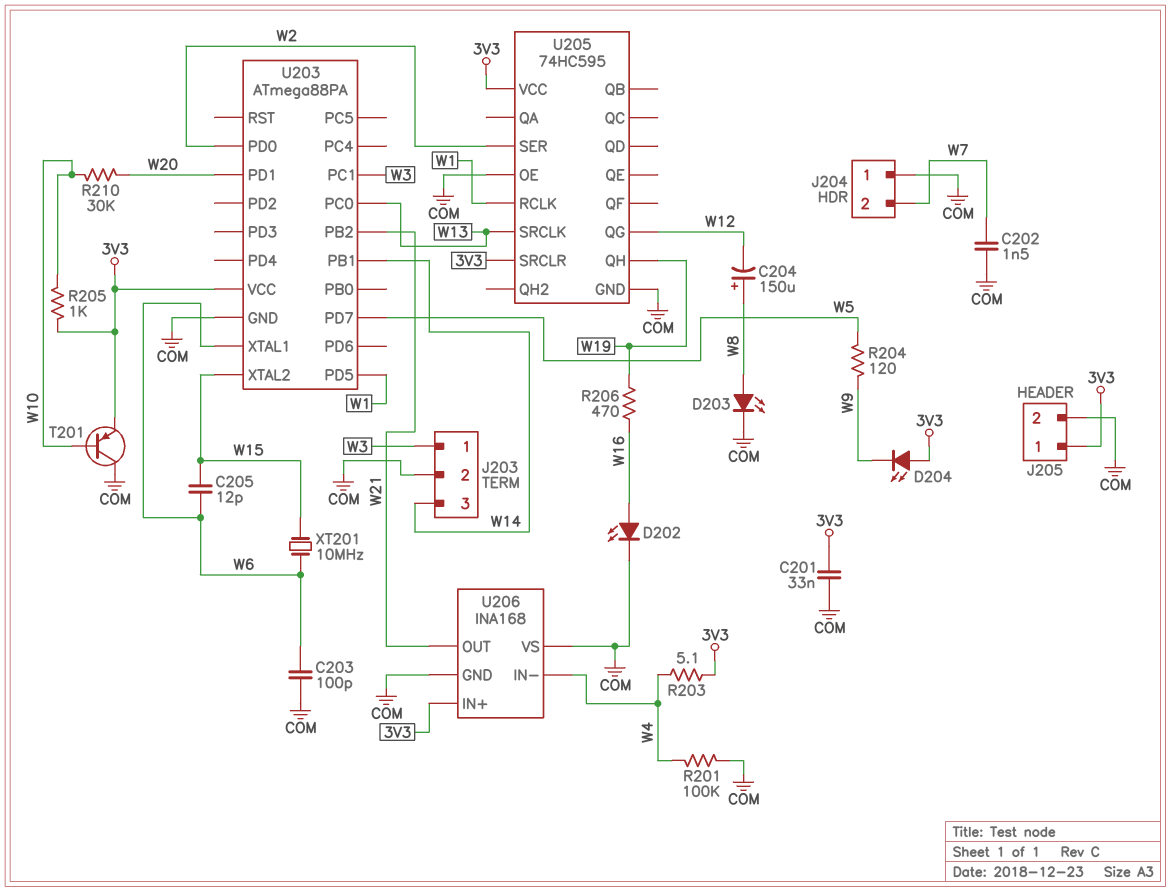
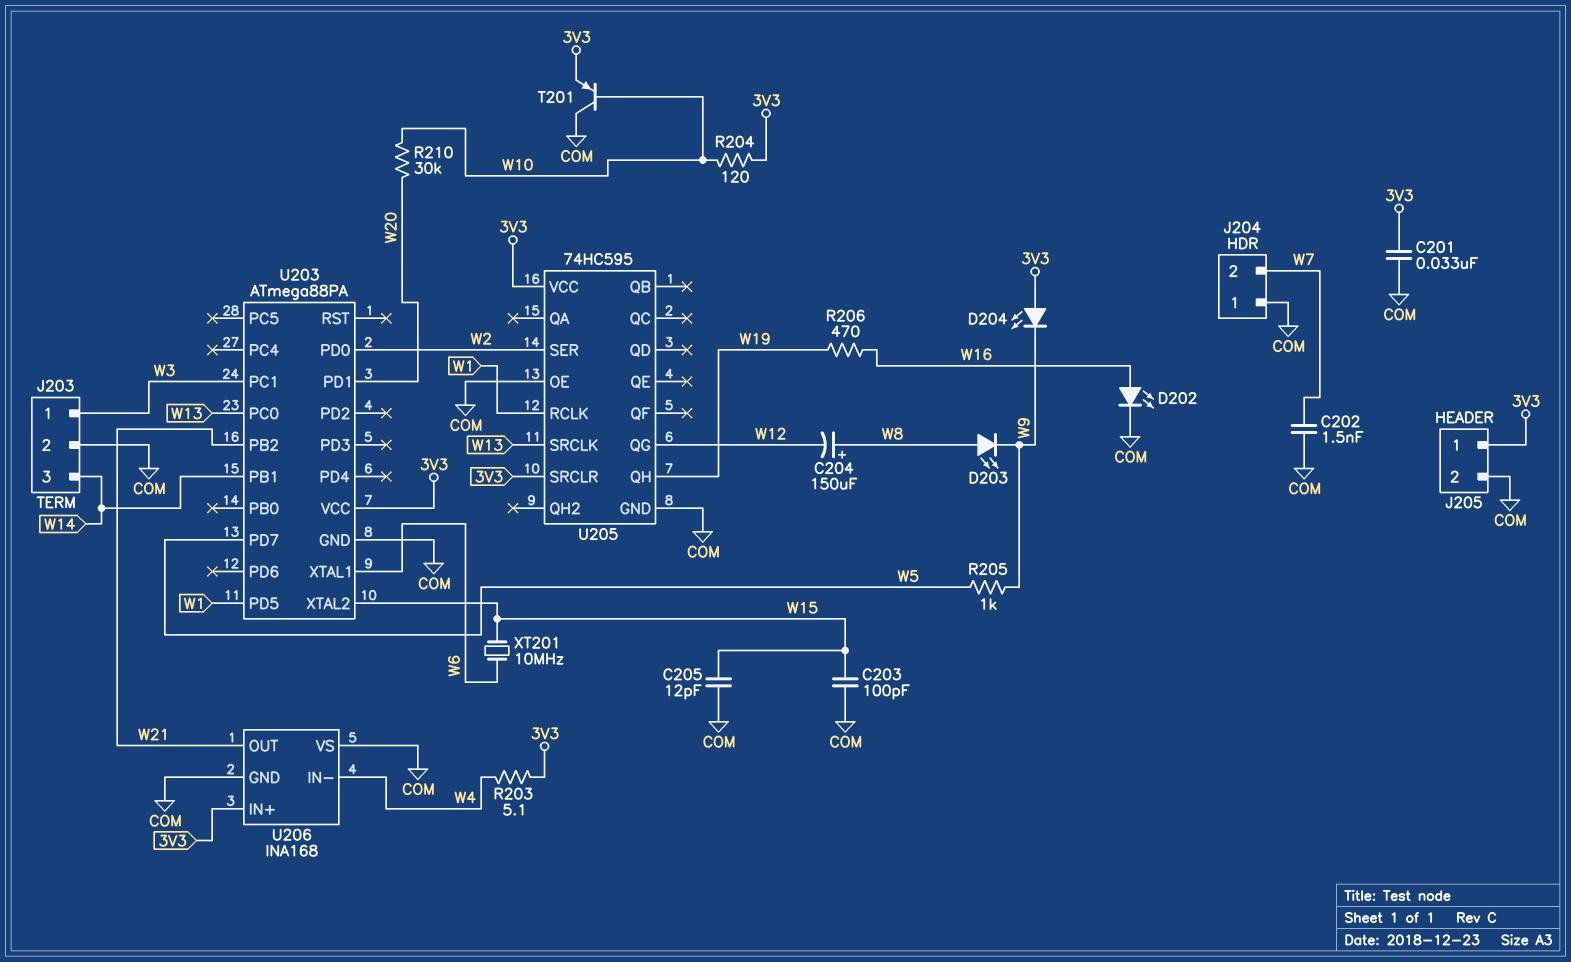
C203: 100pF (COM, W6) -> 100pF (COM, W15)
C205: 12pF (W6, W15) -> 12pF (COM, W15)
D203: LED (A W8, K COM) -> LED (A W8, K W9)
R201: 100k (COM, W4) -> none
R204: 120 (W5, W9) -> 120 (3V3, W10)
R205: 1k (3V3, W10) -> 1k (W5, W9)

